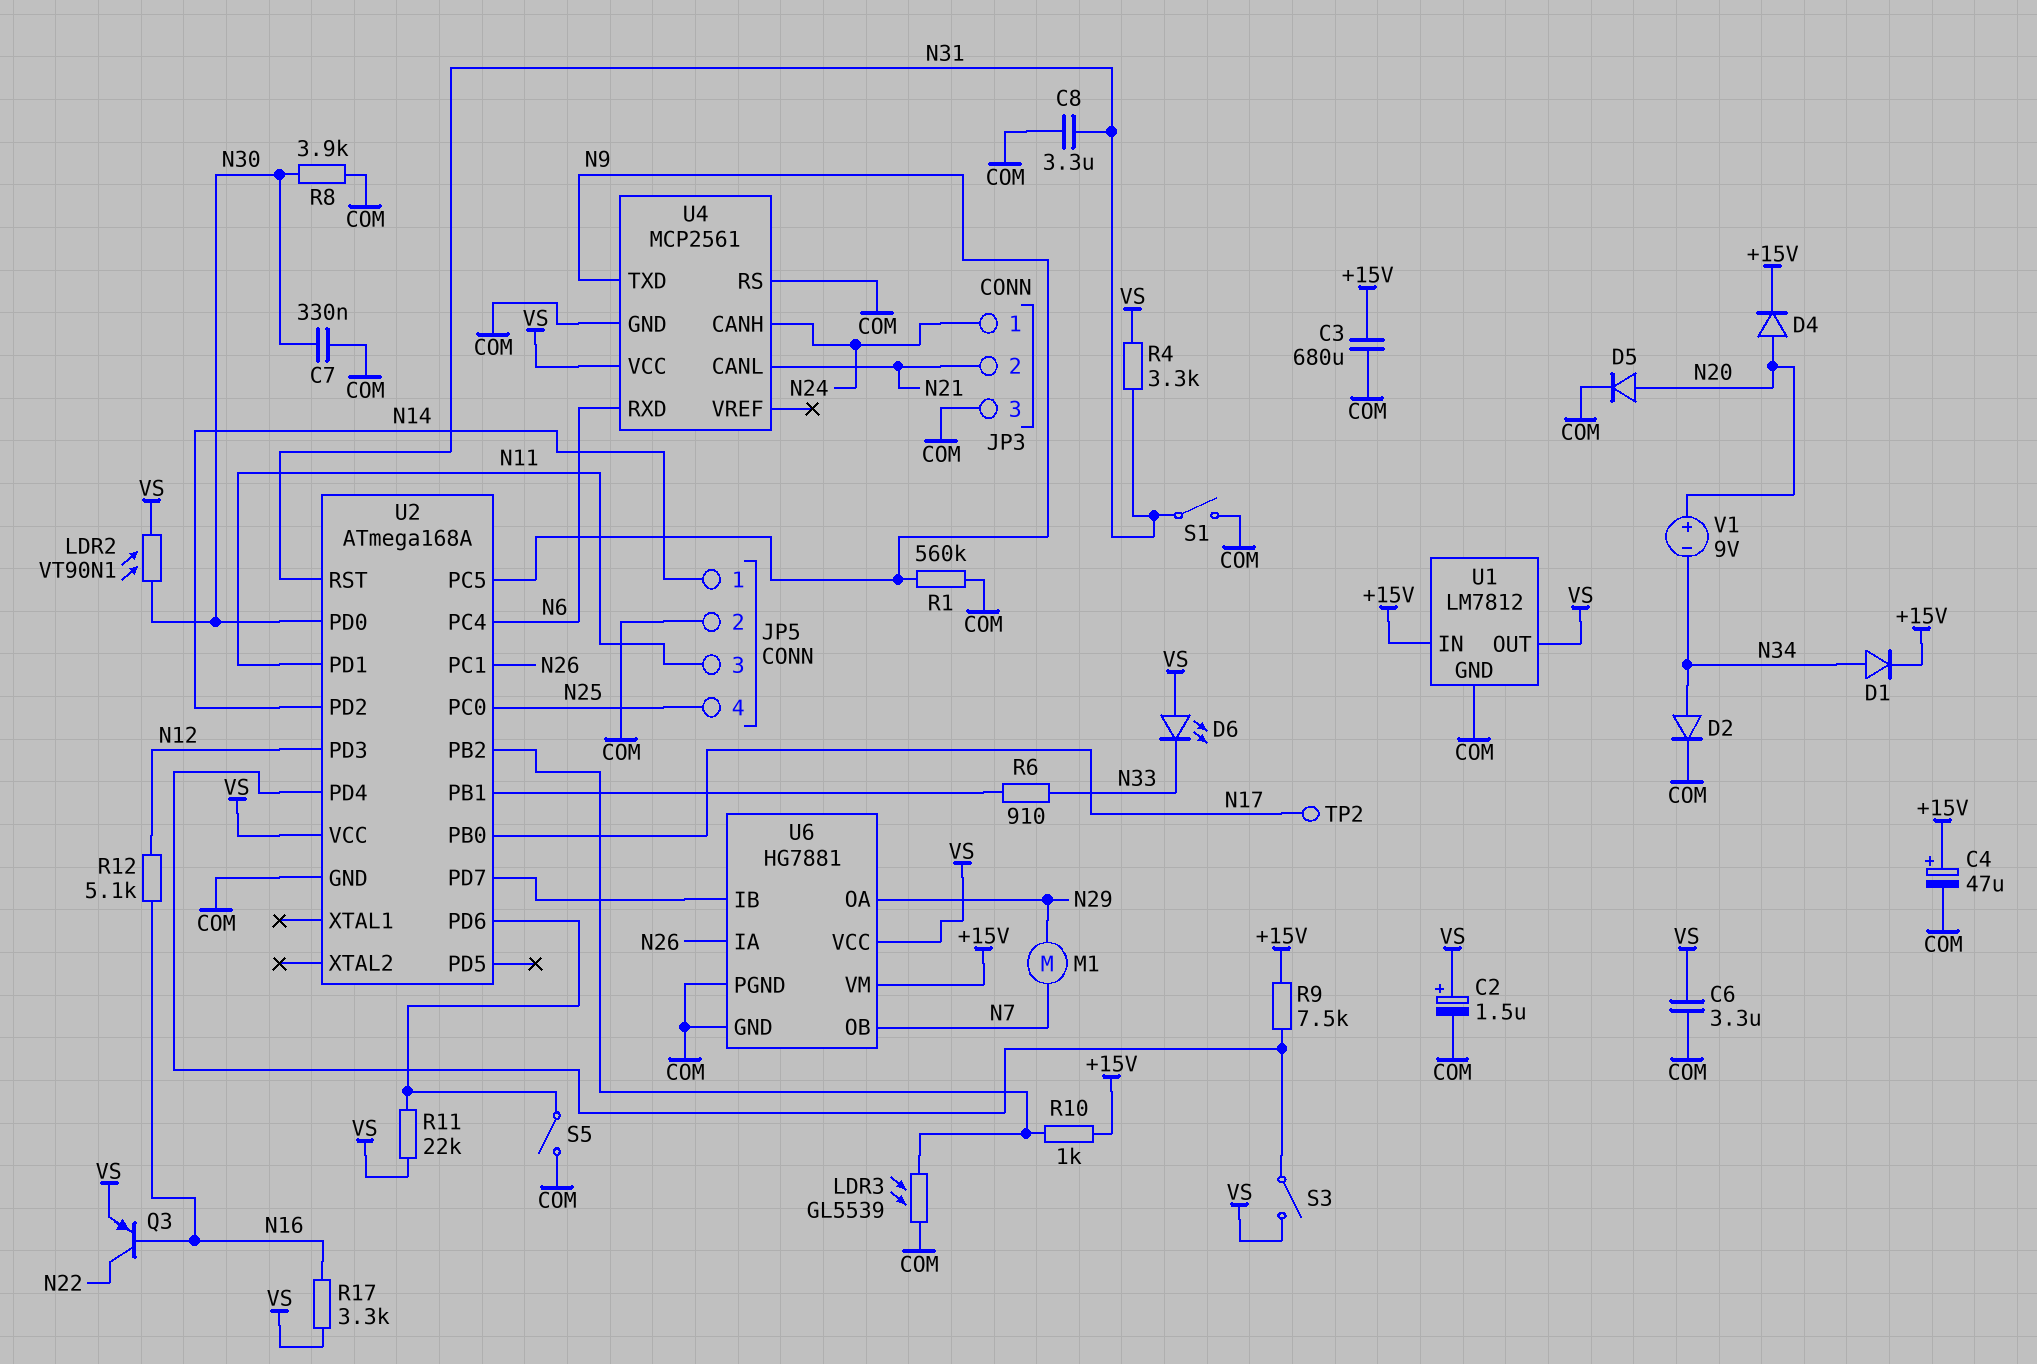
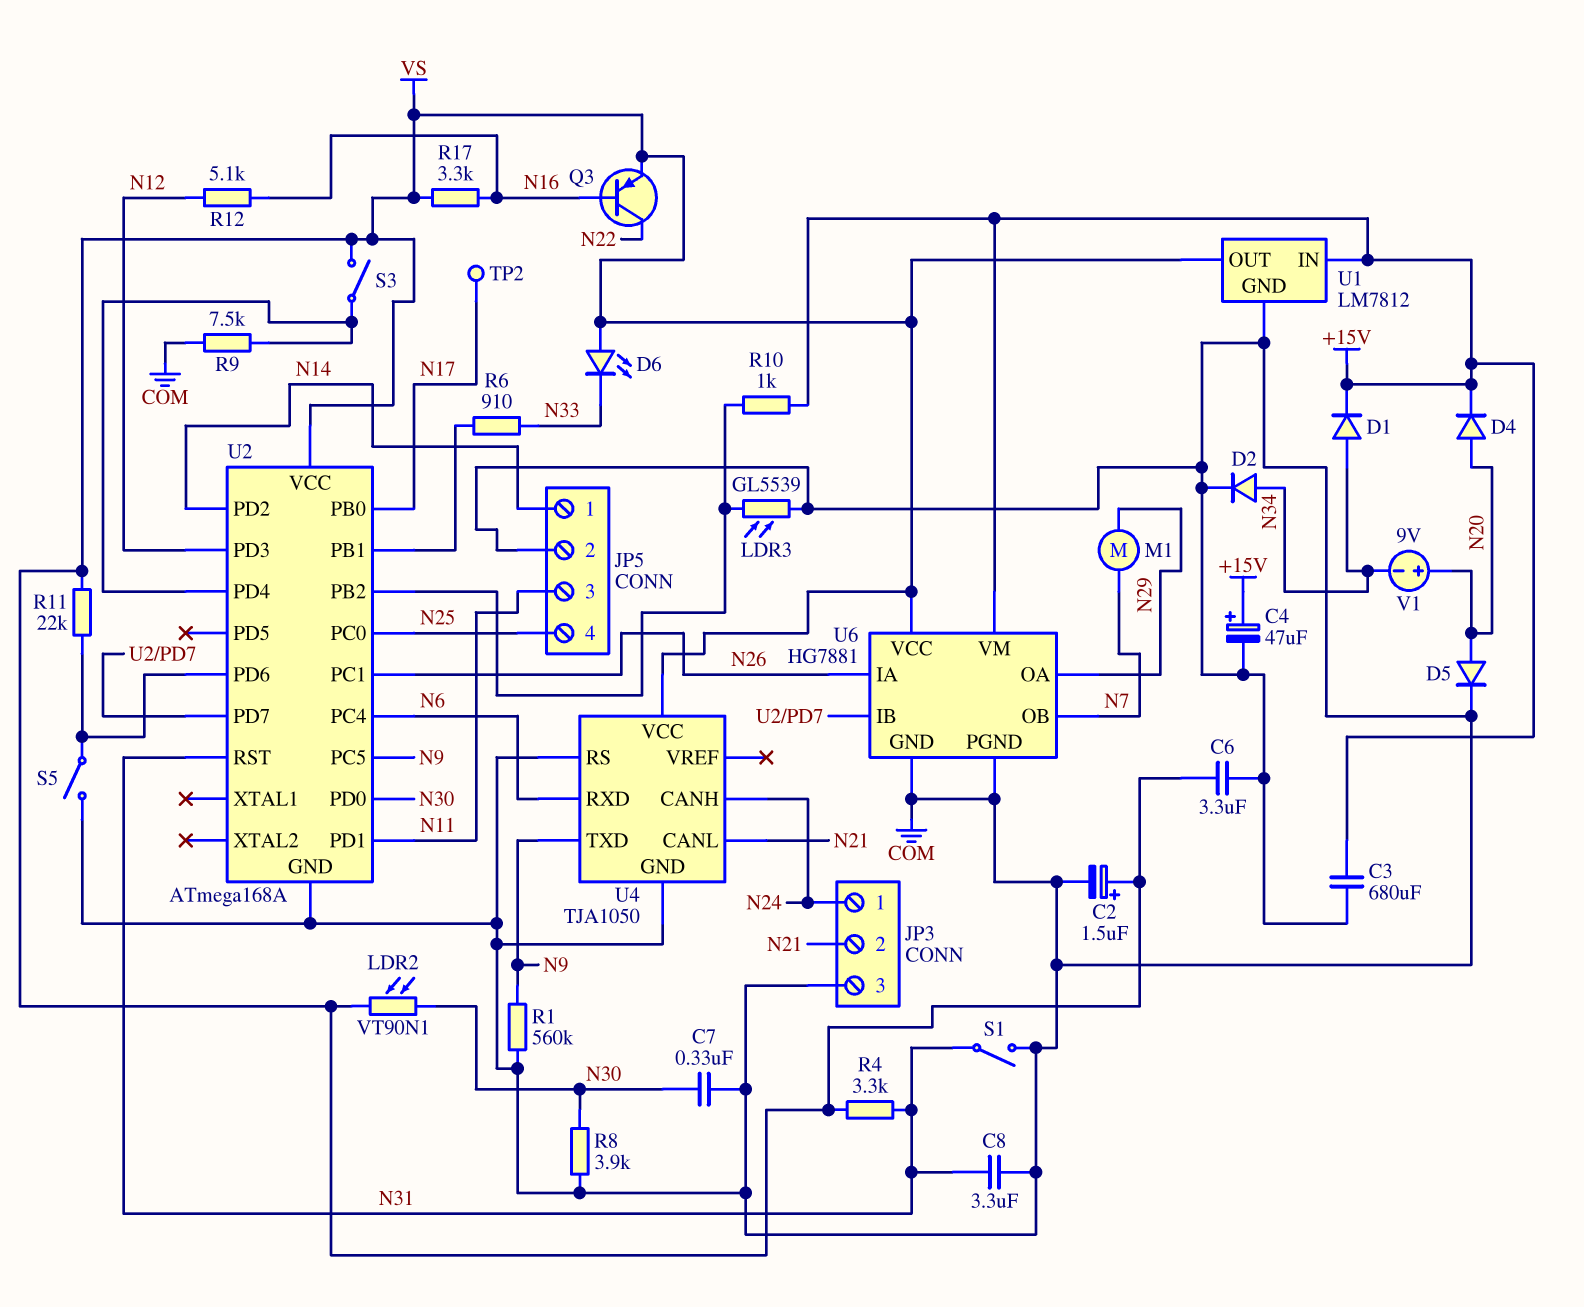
R9: 7.5k (+15V, U2/PD4) -> 7.5k (COM, U2/PD4)
U4: MCP2561 -> TJA1050

